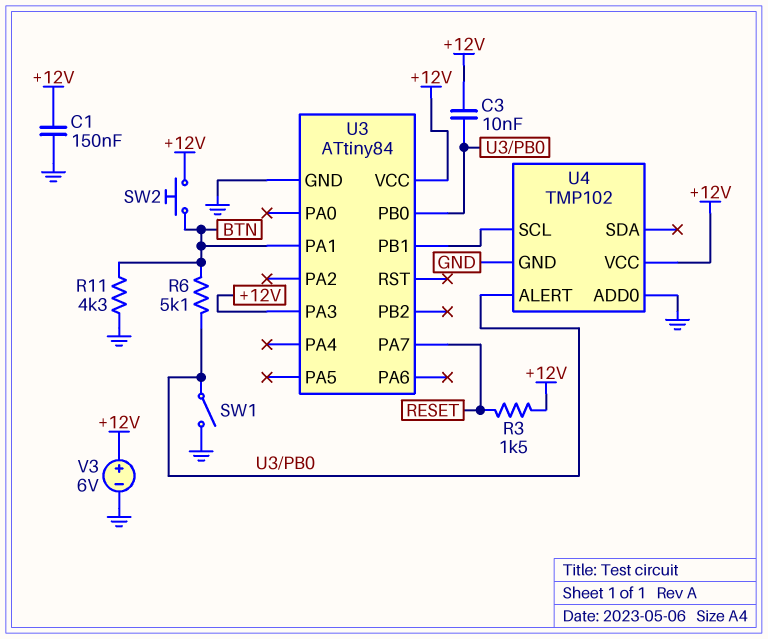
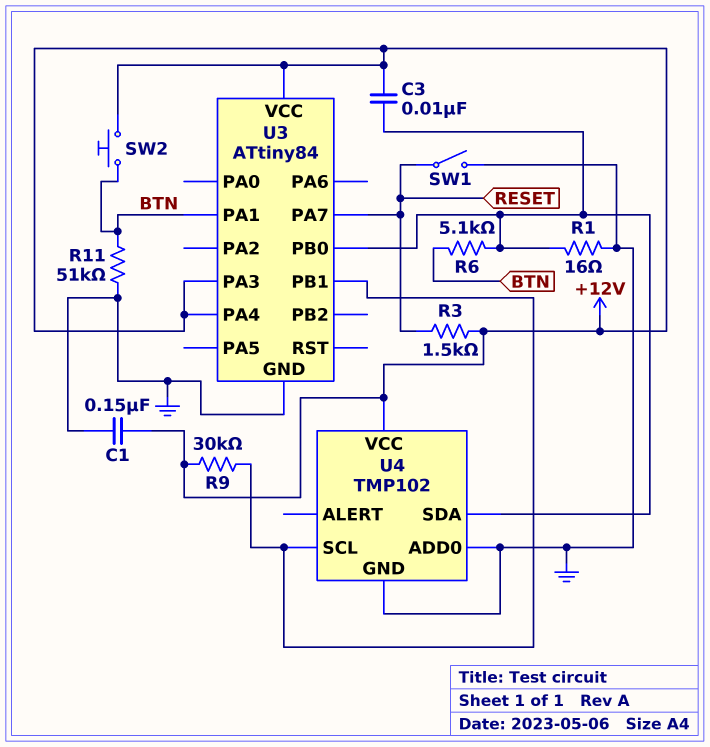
R1: none -> 16 (GND, U3/PB0)
R9: none -> 30k (+12V, U3/PB1)
R11: 4.3k (BTN, GND) -> 51k (BTN, GND)
SW1: switch (GND, U3/PB0) -> switch (GND, RESET)
U3 pin PA4: none -> +12V
U4 pin ALERT: U3/PB0 -> none
U4 pin SDA: none -> U3/PB0
V3: 6V (plus +12V, minus GND) -> none

